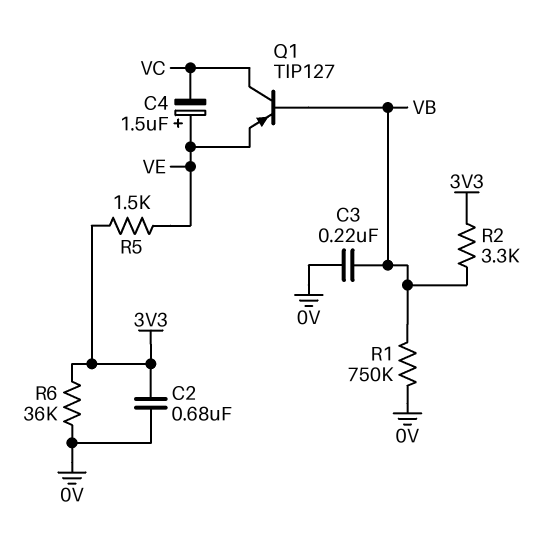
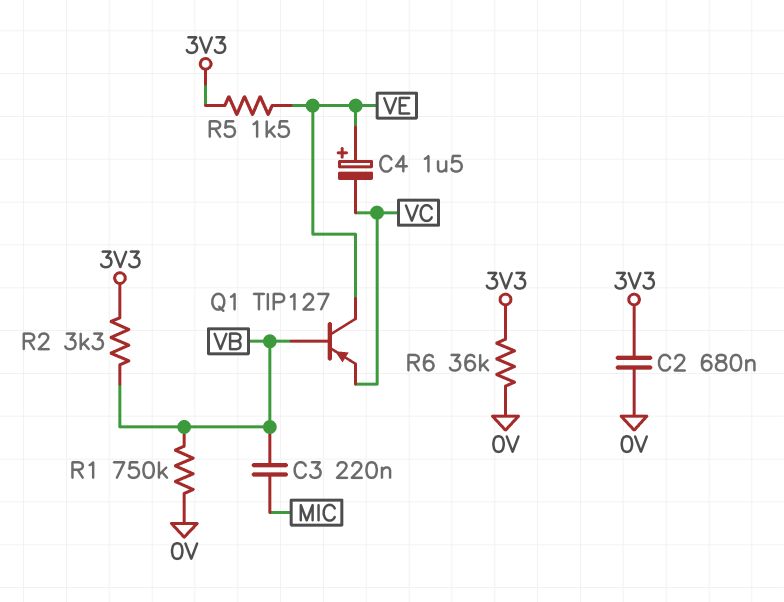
C3: 220nF (0V, VB) -> 220nF (MIC, VB)
Q1: PNP TIP127 (B VB, C VC, E VE) -> PNP TIP127 (B VB, C VE, E VC)

